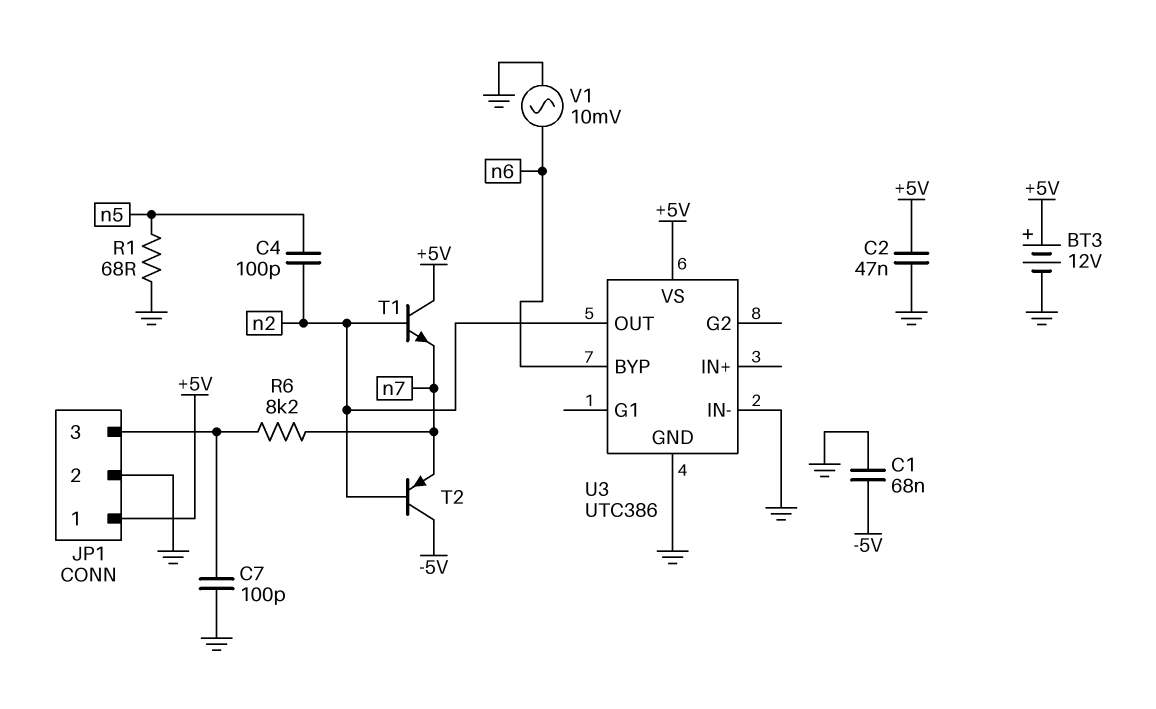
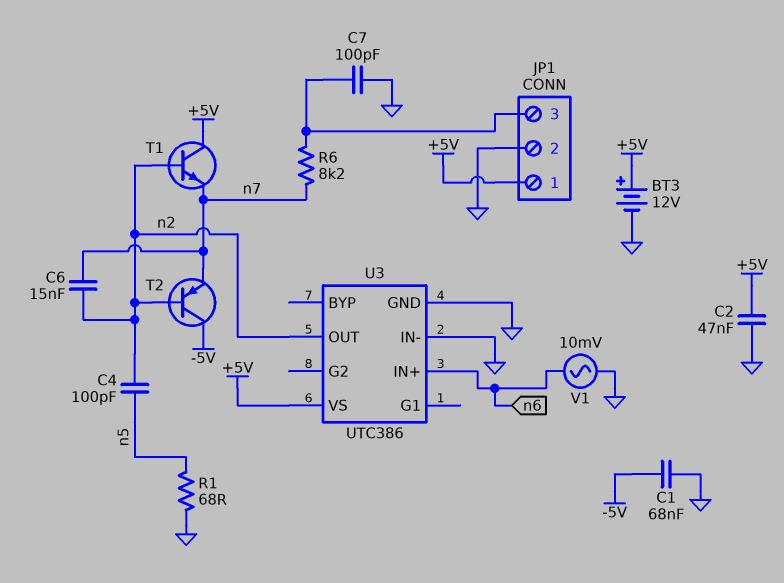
C6: none -> 15nF (n2, n7)
U3 pin BYP: n6 -> none
U3 pin IN+: none -> n6

